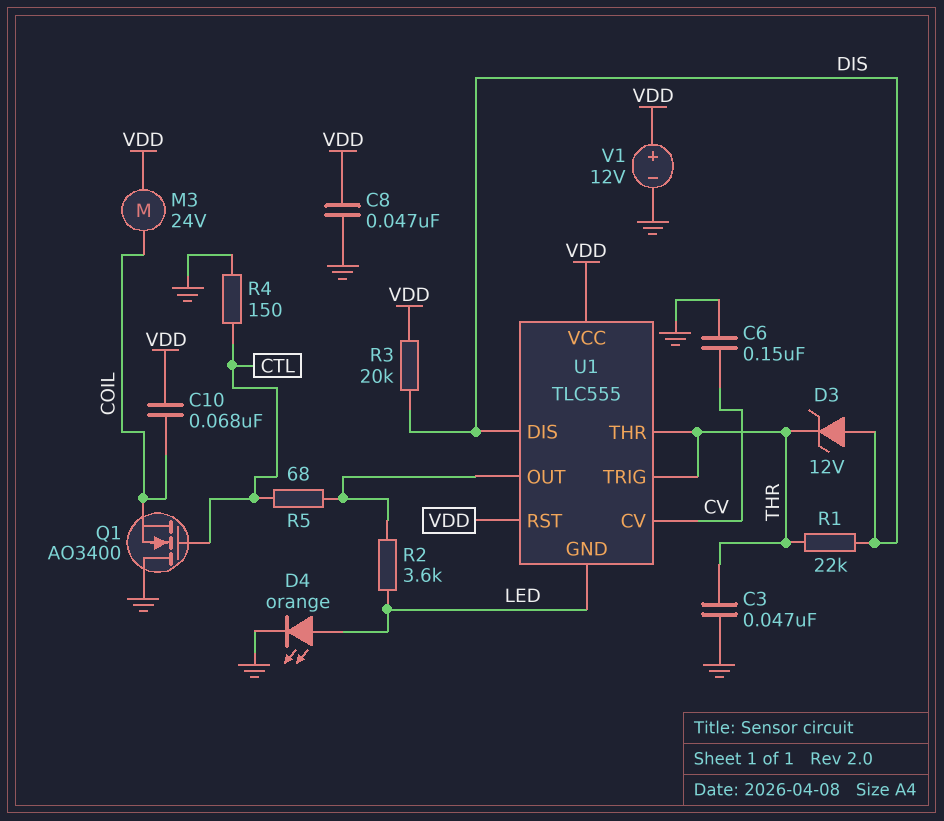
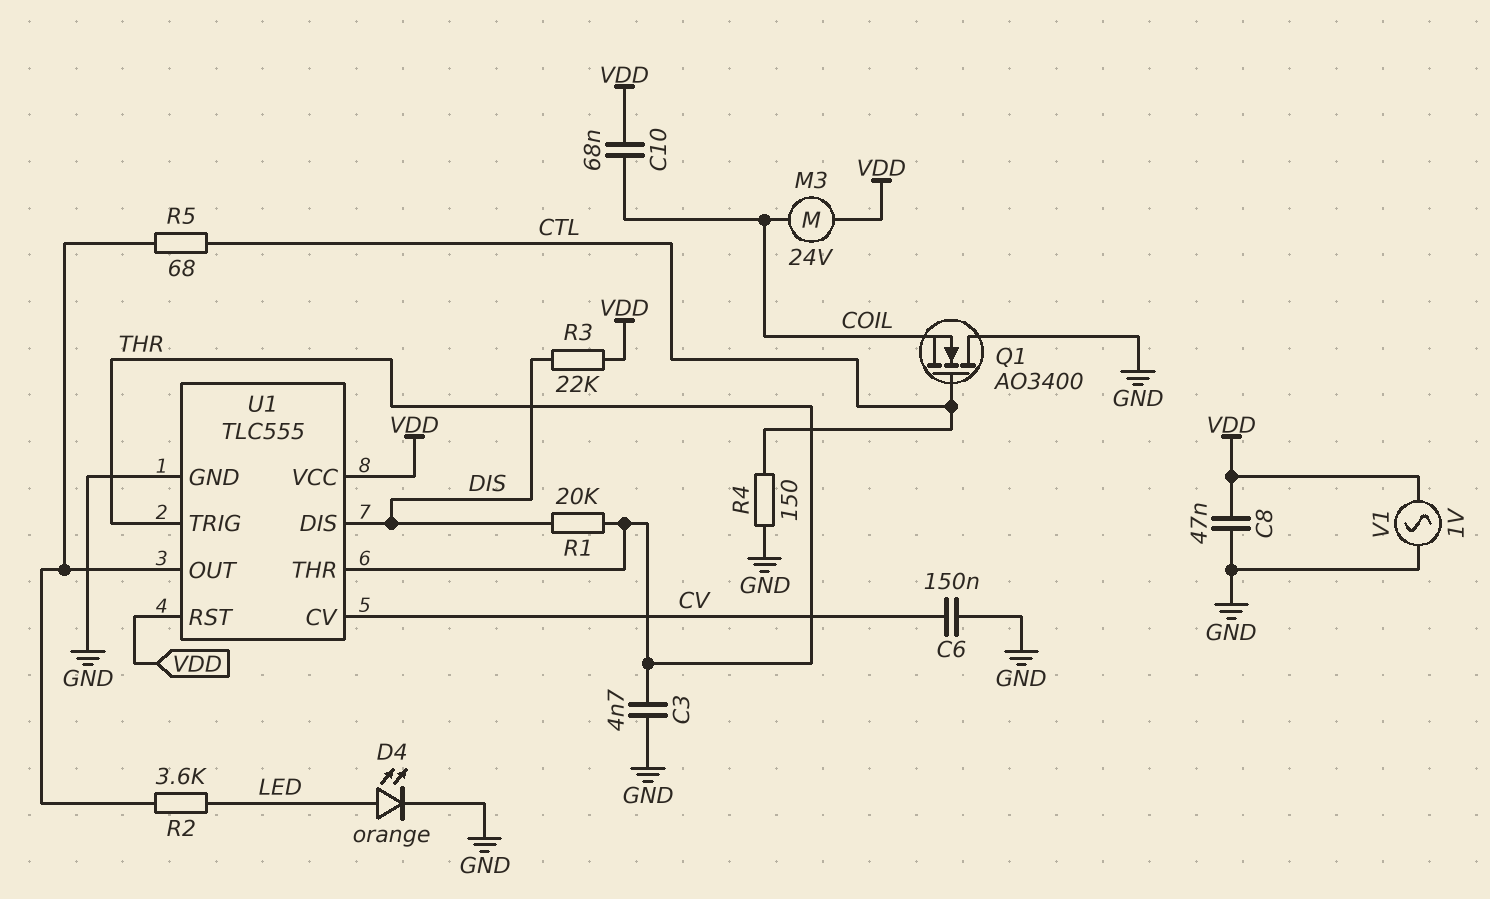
C3: 47nF (GND, THR) -> 4.7nF (GND, THR)
D3: zener 12V (A DIS, K THR) -> none
R1: 22k (DIS, THR) -> 20k (DIS, THR)
R3: 20k (DIS, VDD) -> 22k (DIS, VDD)
U1 pin GND: LED -> GND
V1: 12V (plus VDD, minus GND) -> AC 1V (GND, VDD)

